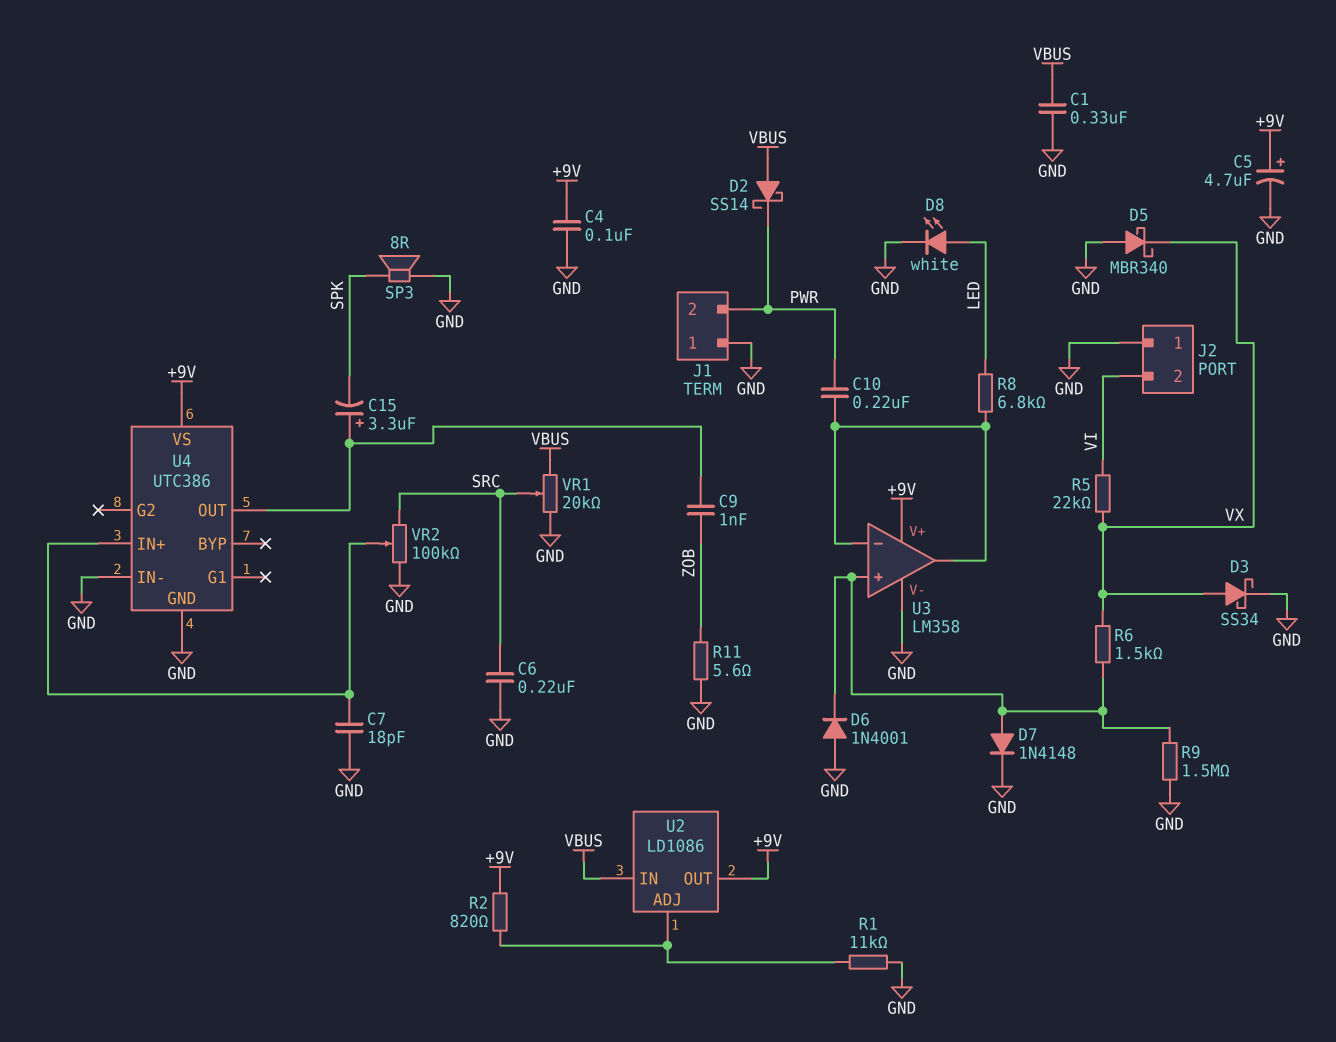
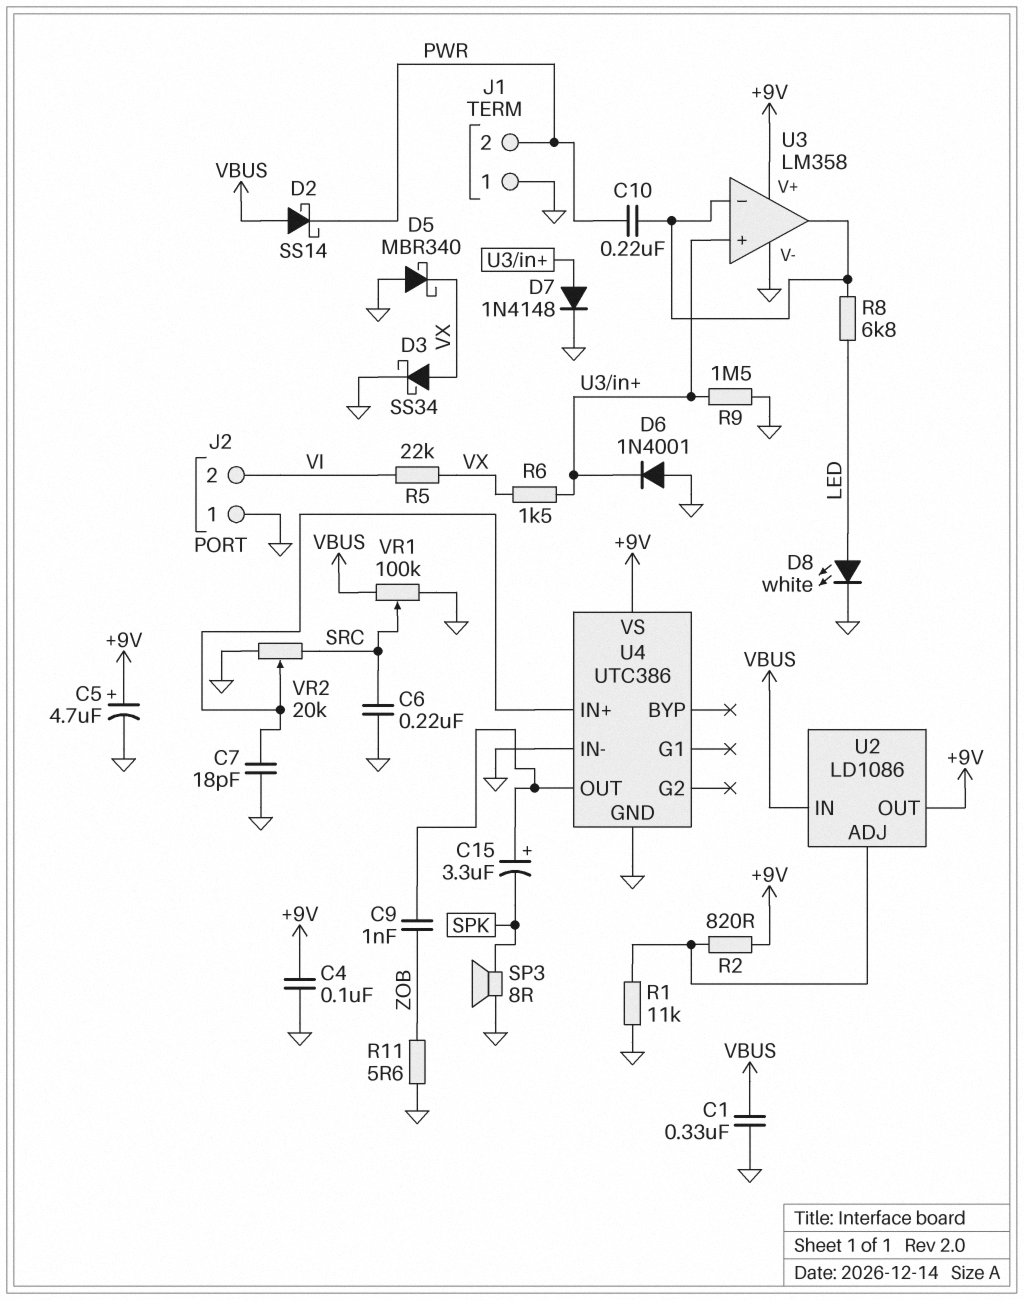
VR1: 20k (GND, VBUS, wiper SRC) -> 100k (GND, VBUS, wiper SRC)
VR2: 100k (GND, SRC, wiper U4/IN+) -> 20k (GND, SRC, wiper U4/IN+)

